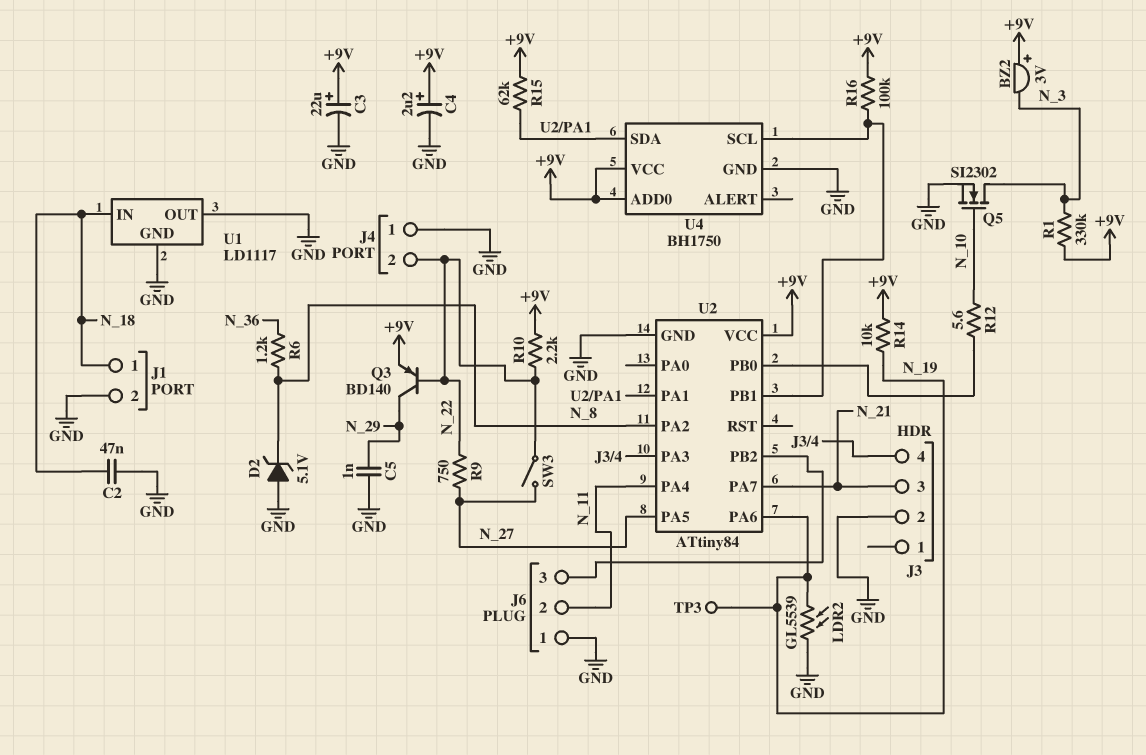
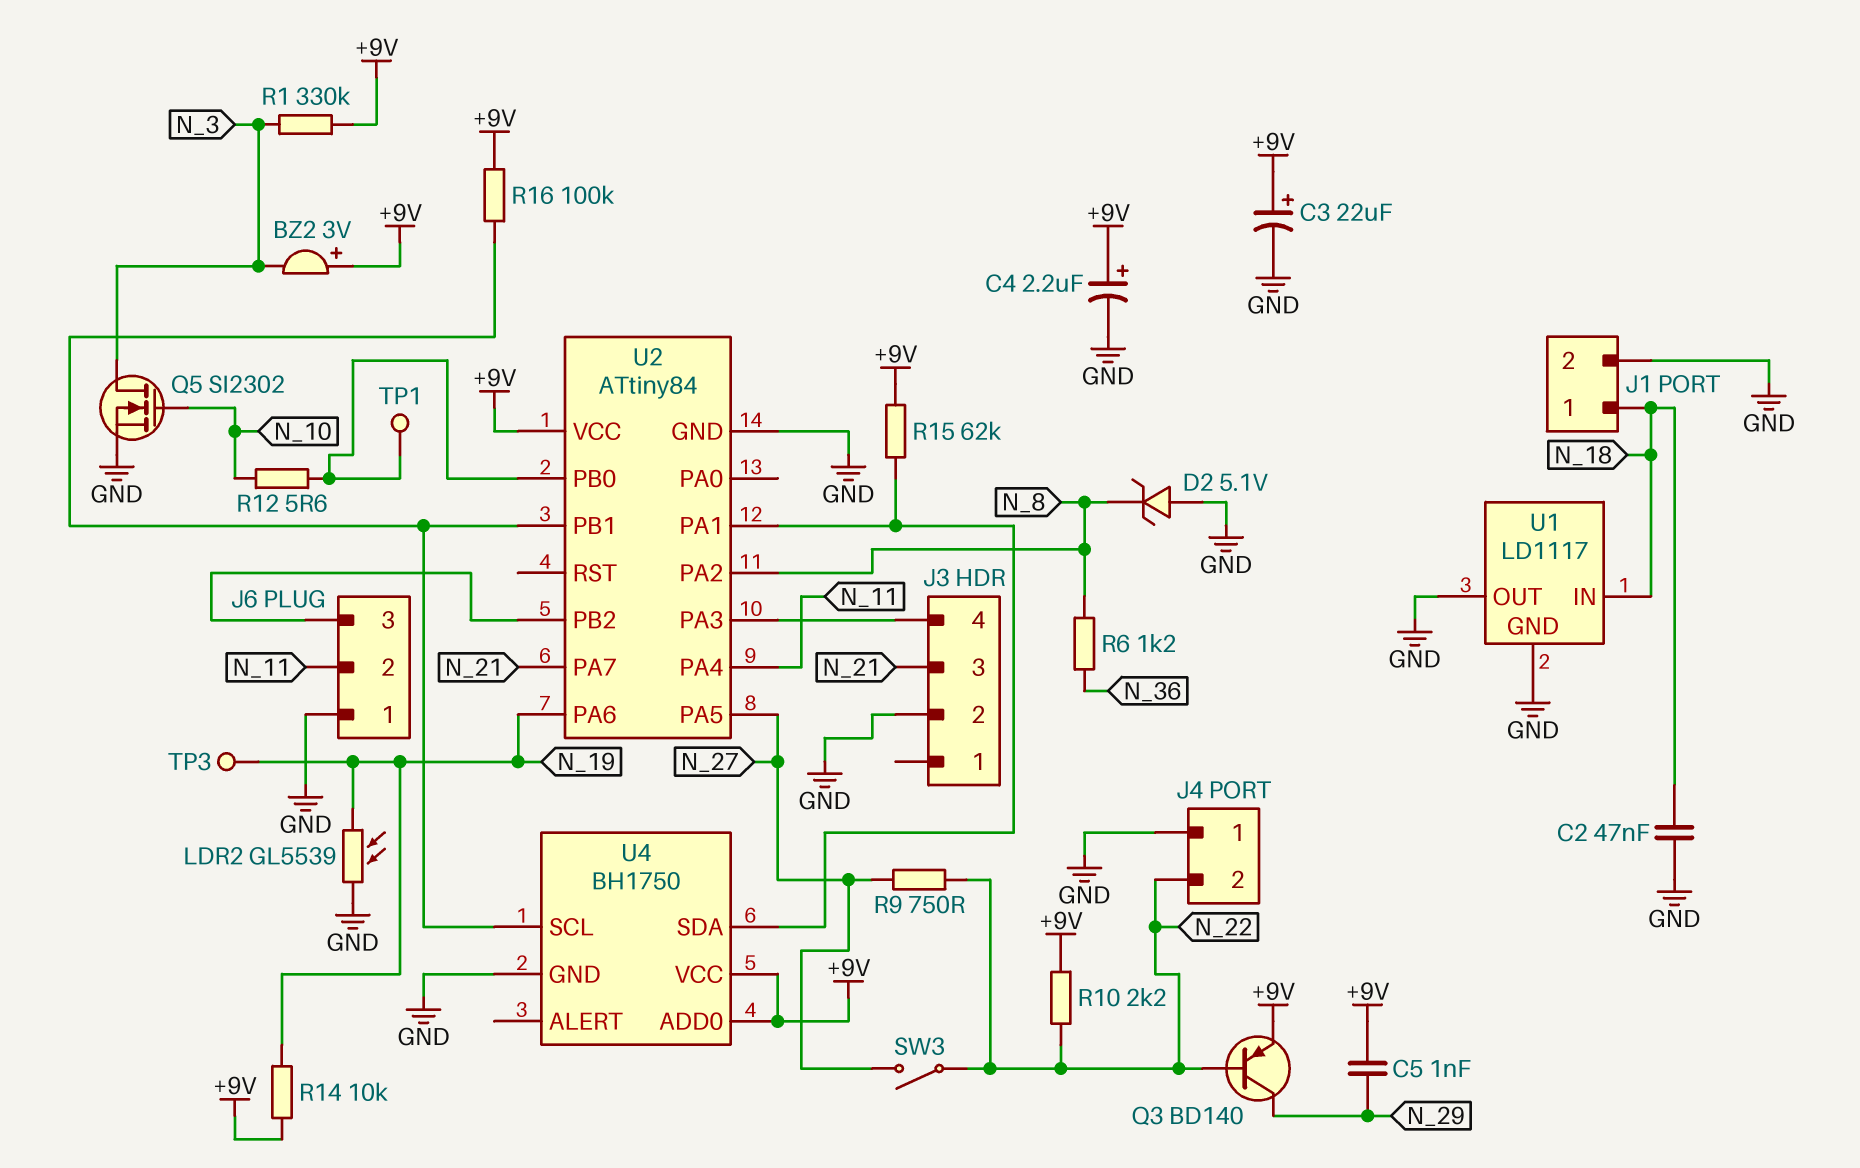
C5: 1nF (GND, N_29) -> 1nF (+9V, N_29)
TP1: none -> test point (U2/PB0)

